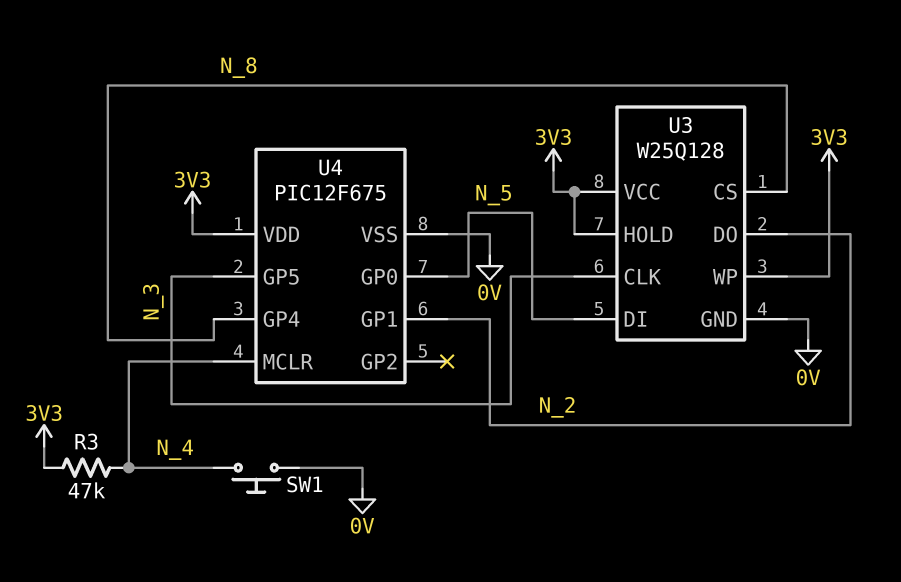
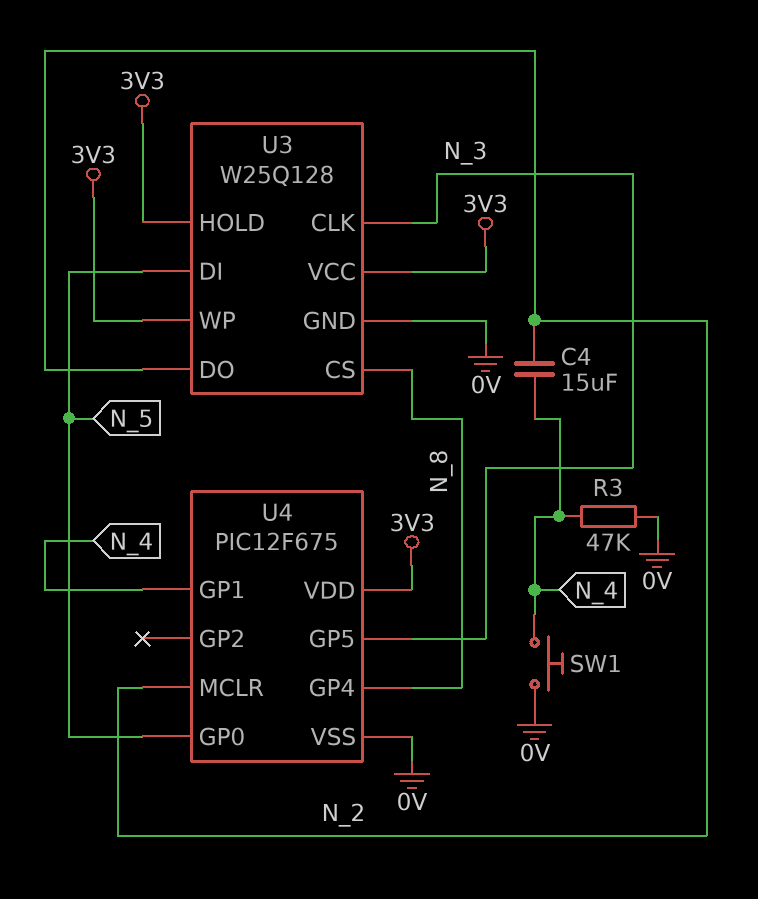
C4: none -> 15uF (N_2, N_4)
R3: 47k (3V3, N_4) -> 47k (0V, N_4)
U4 pin GP1: N_2 -> N_4
U4 pin MCLR: N_4 -> N_2

